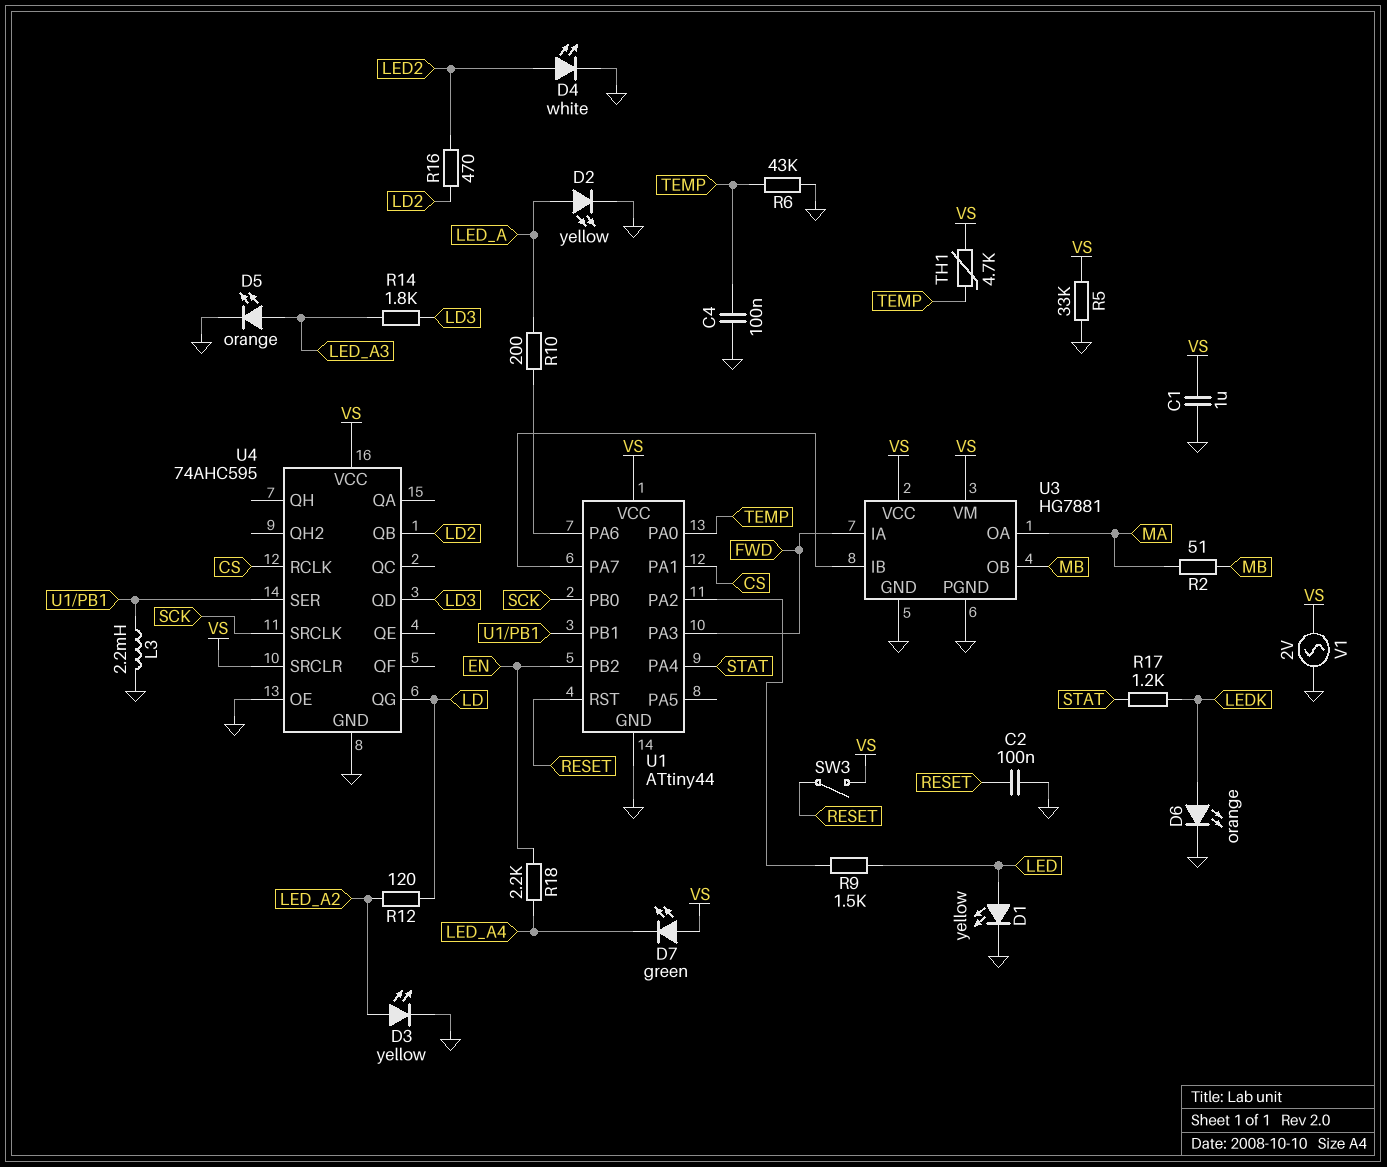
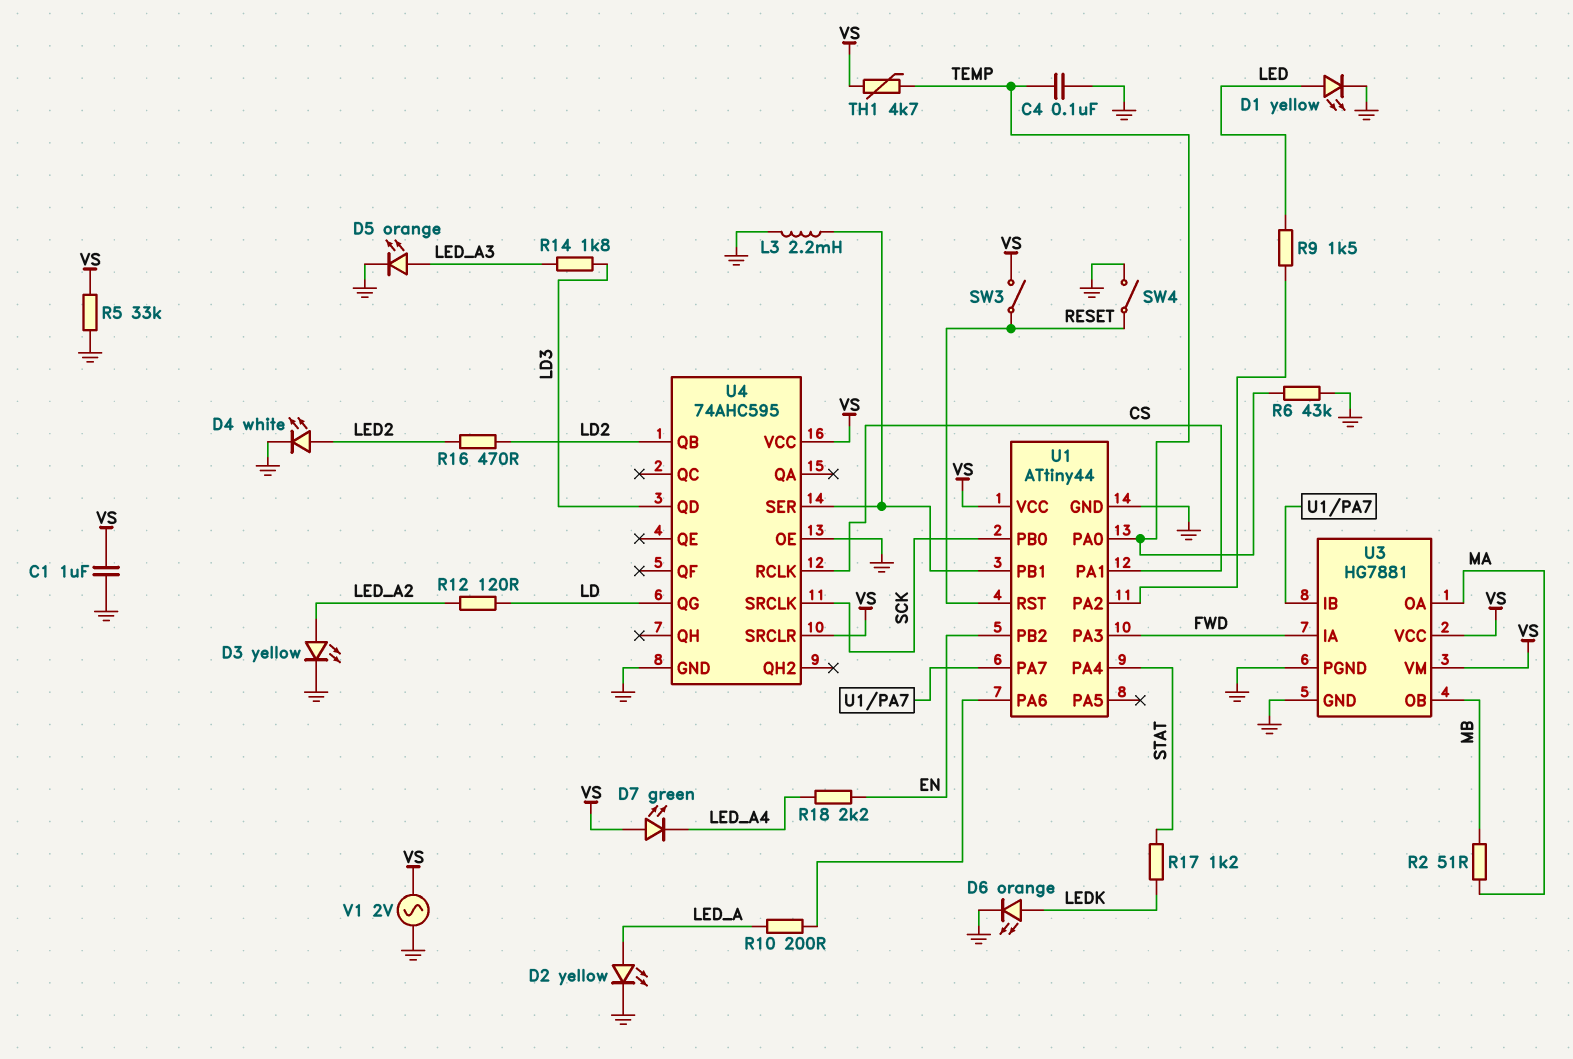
C2: 100nF (GND, RESET) -> none
SW4: none -> switch (GND, RESET)

